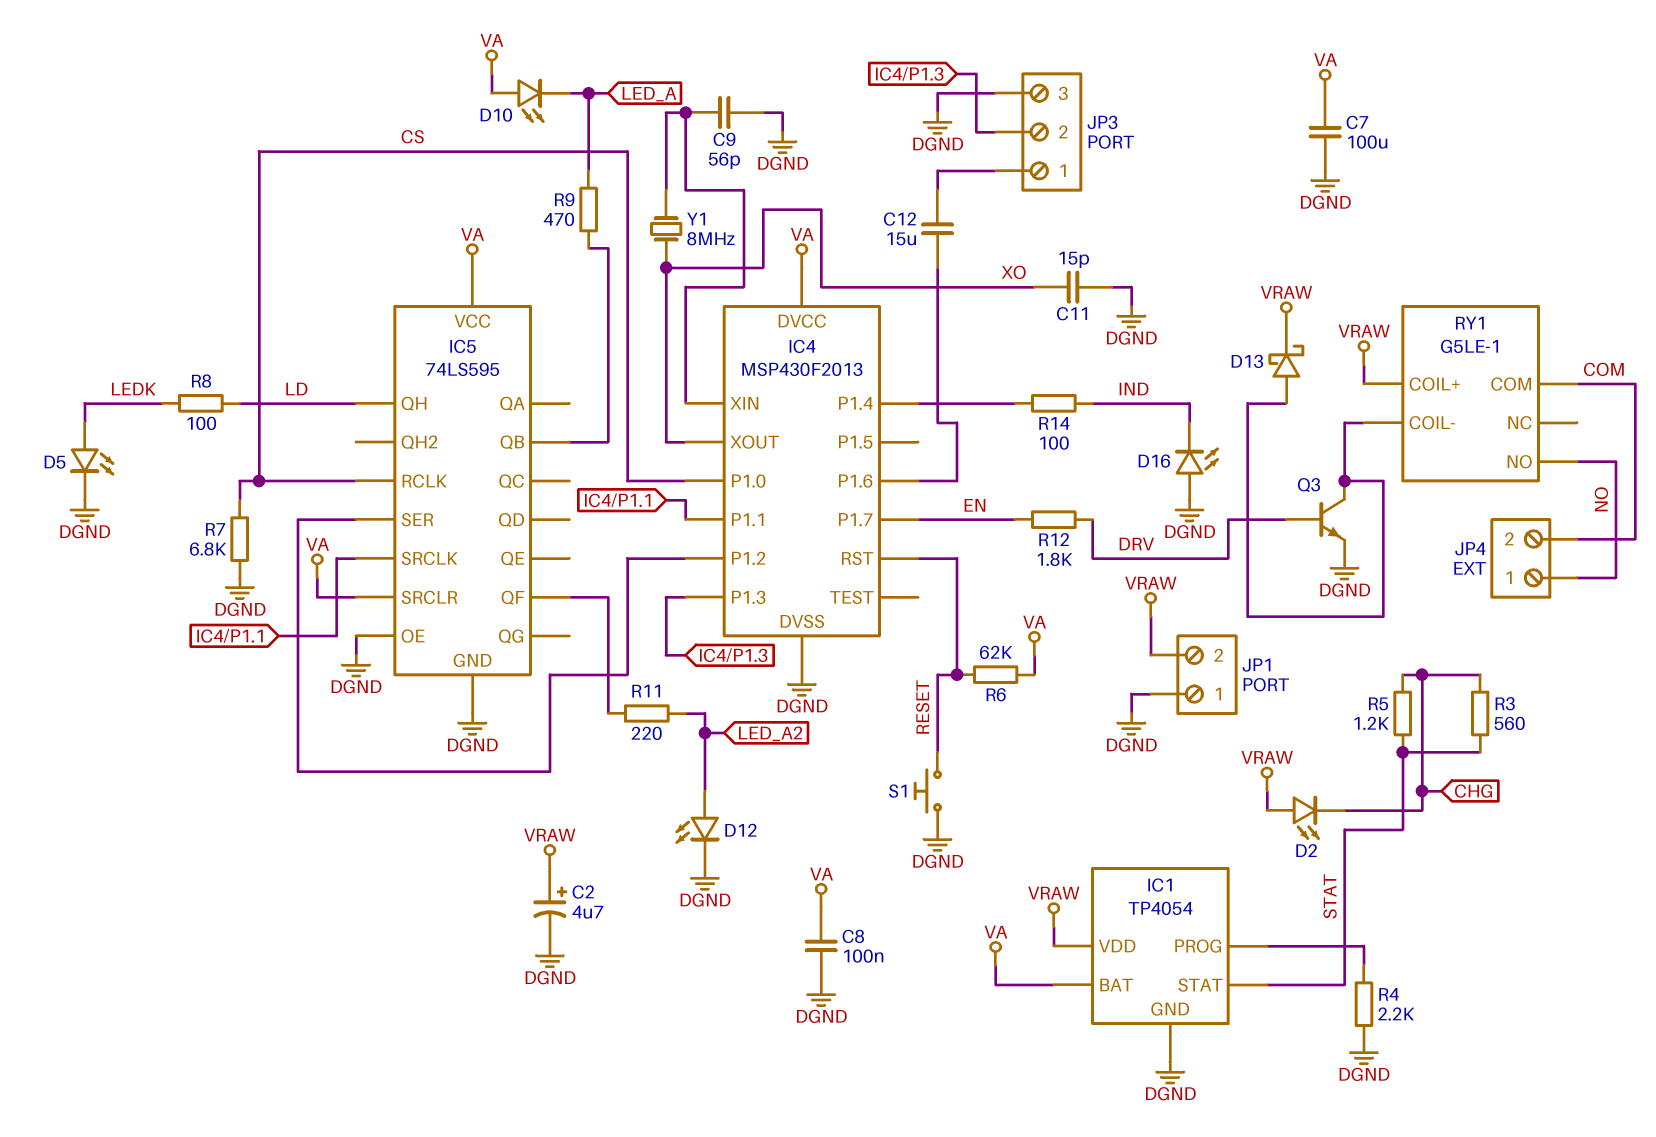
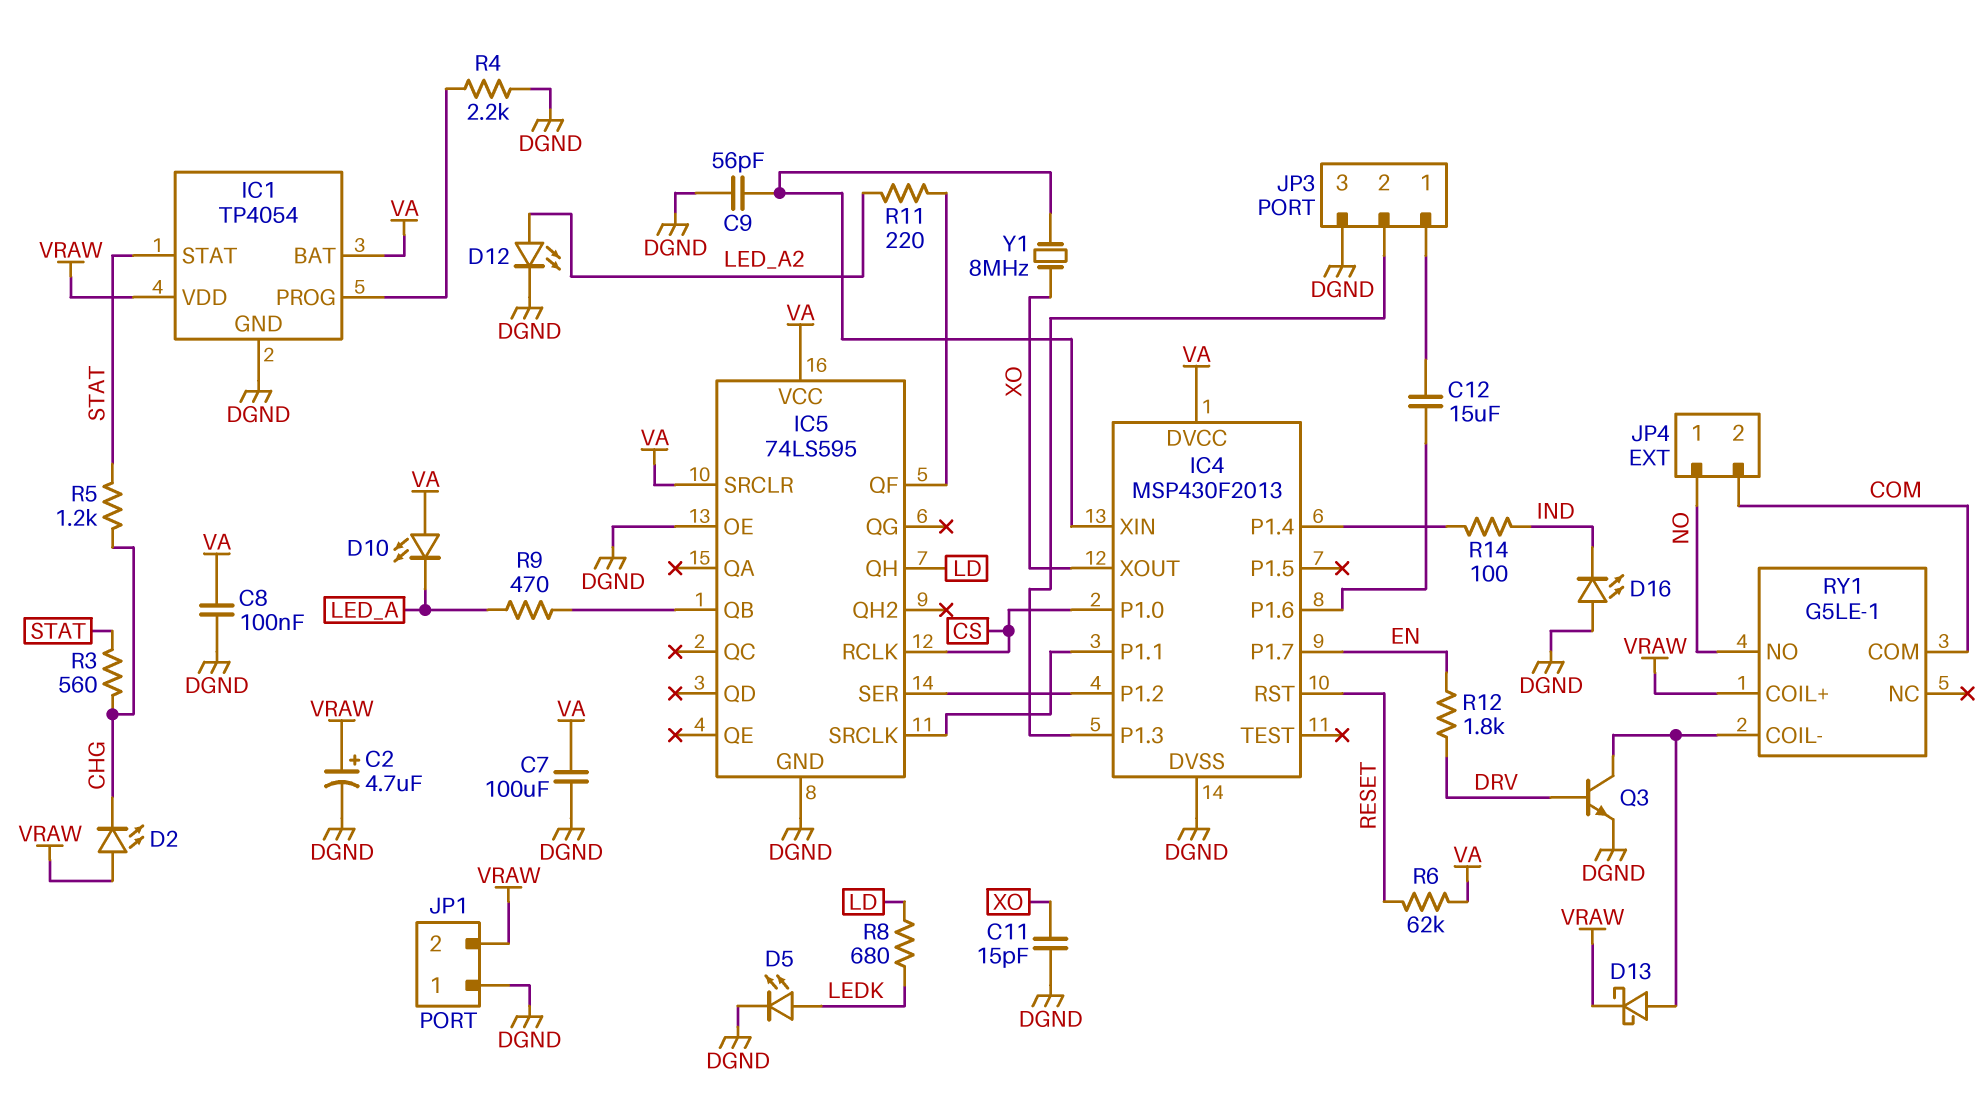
R7: 6.8k (CS, DGND) -> none
R8: 100 (LD, LEDK) -> 680 (LD, LEDK)
S1: button (DGND, RESET) -> none

